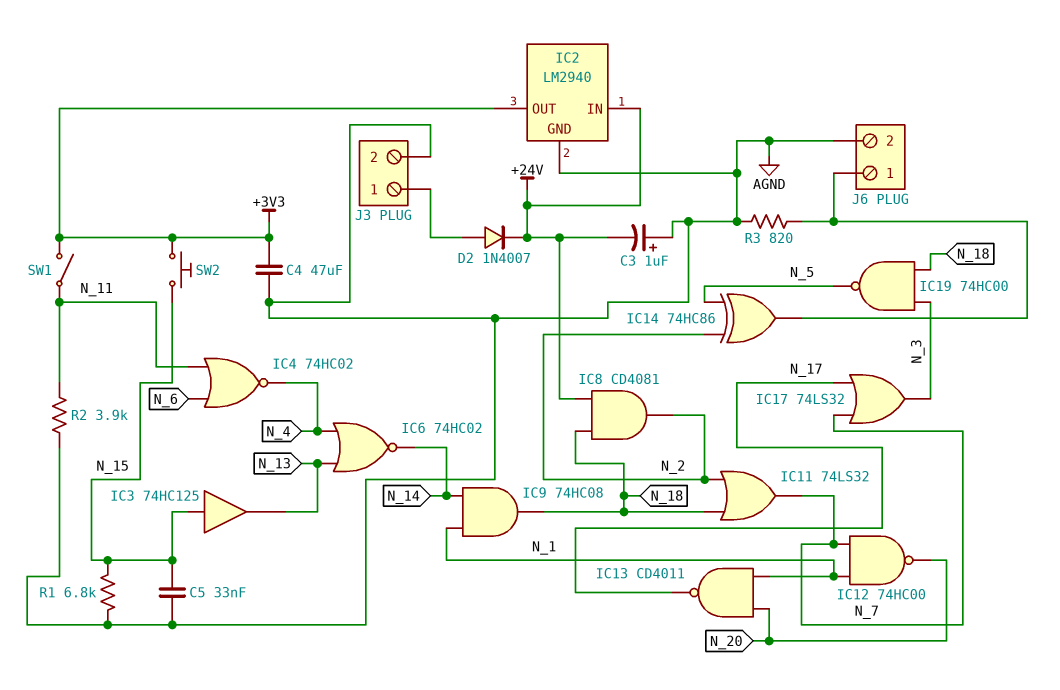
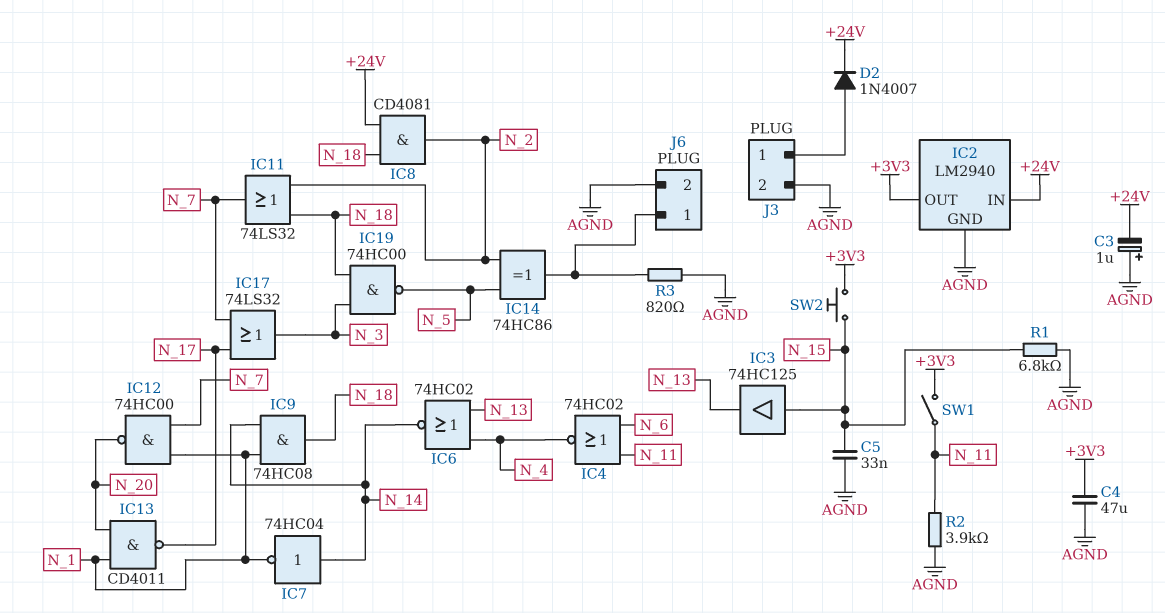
IC7: none -> NOT 74HC04 (in N_14, out N_1)

